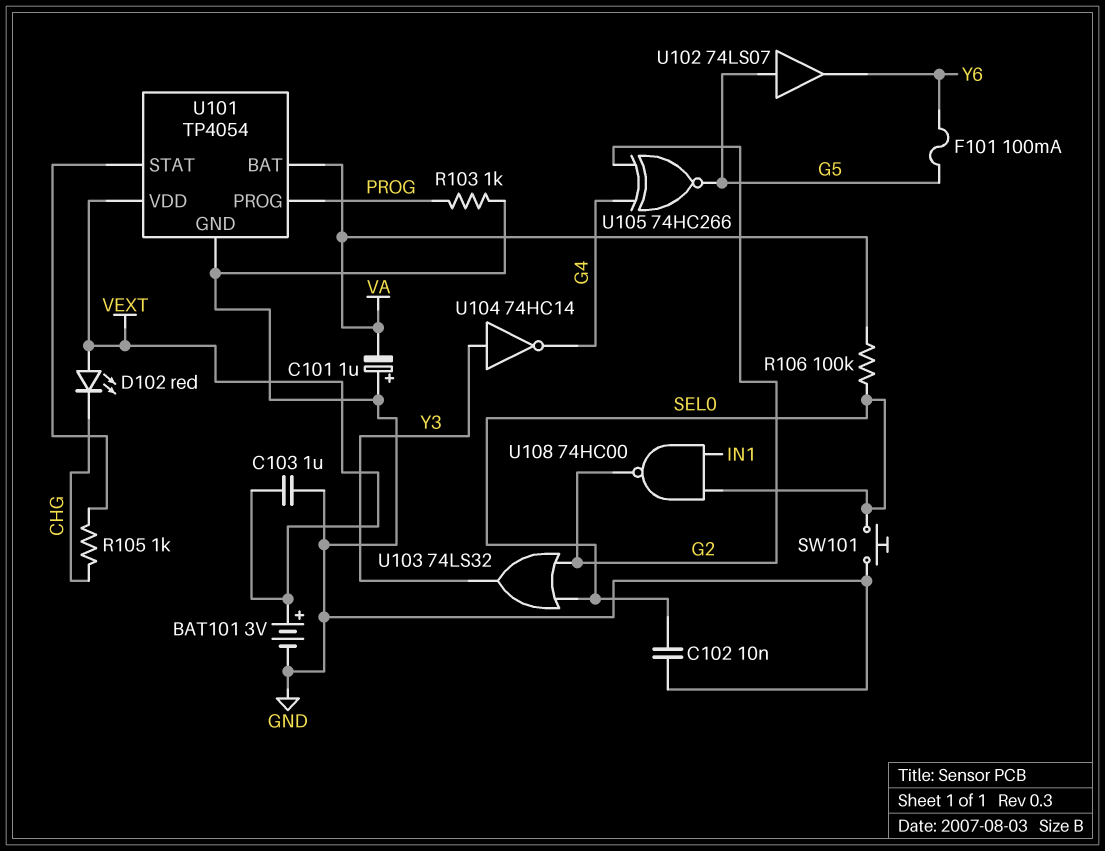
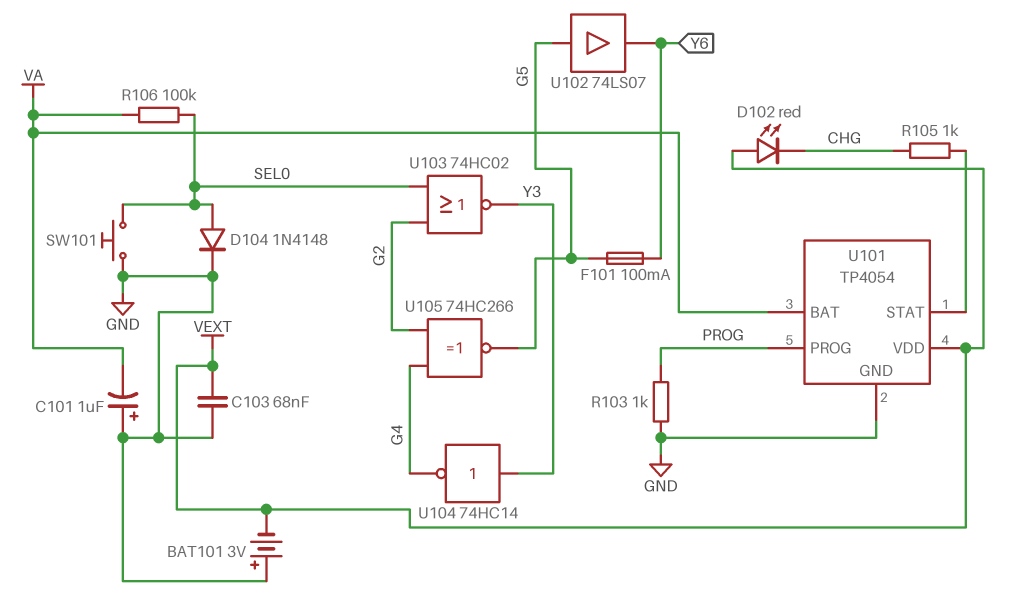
BAT101: 3V (plus VEXT, minus GND) -> 3V (plus GND, minus VEXT)
C102: 10nF (GND, SEL0) -> none
C103: 1uF (GND, VEXT) -> 68nF (GND, VEXT)
D104: none -> diode 1N4148 (A SEL0, K GND)
U103: OR 74LS32 (in G2, in SEL0, out Y3) -> NOR 74HC02 (in G2, in SEL0, out Y3)
U108: NAND 74HC00 (in IN1, in SEL0, out G2) -> none

